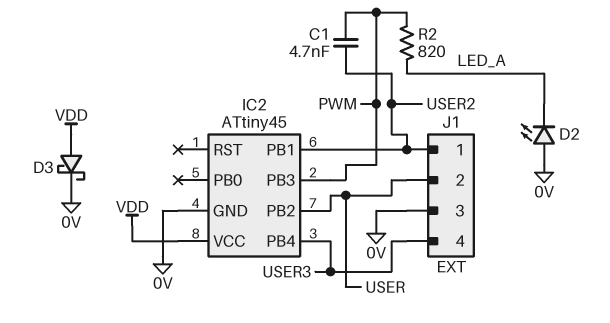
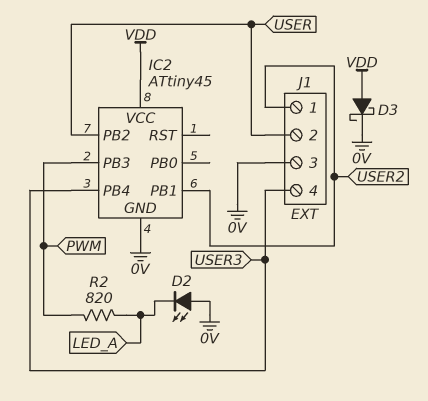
C1: 4.7nF (PWM, USER2) -> none

